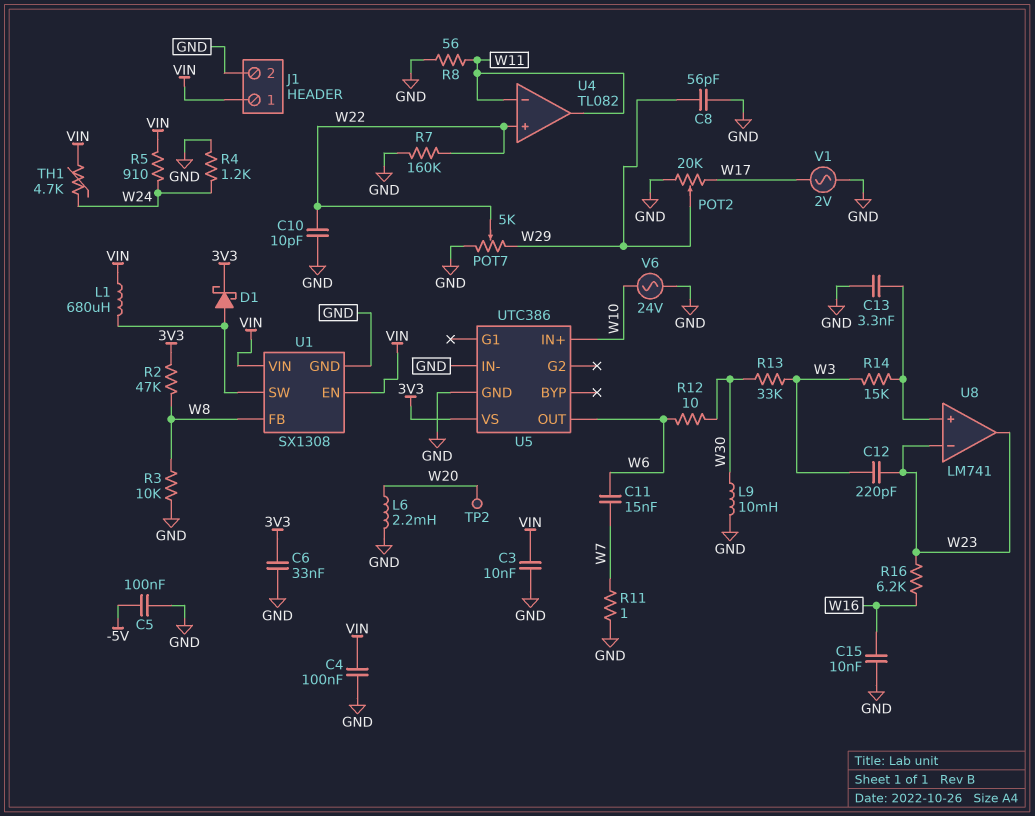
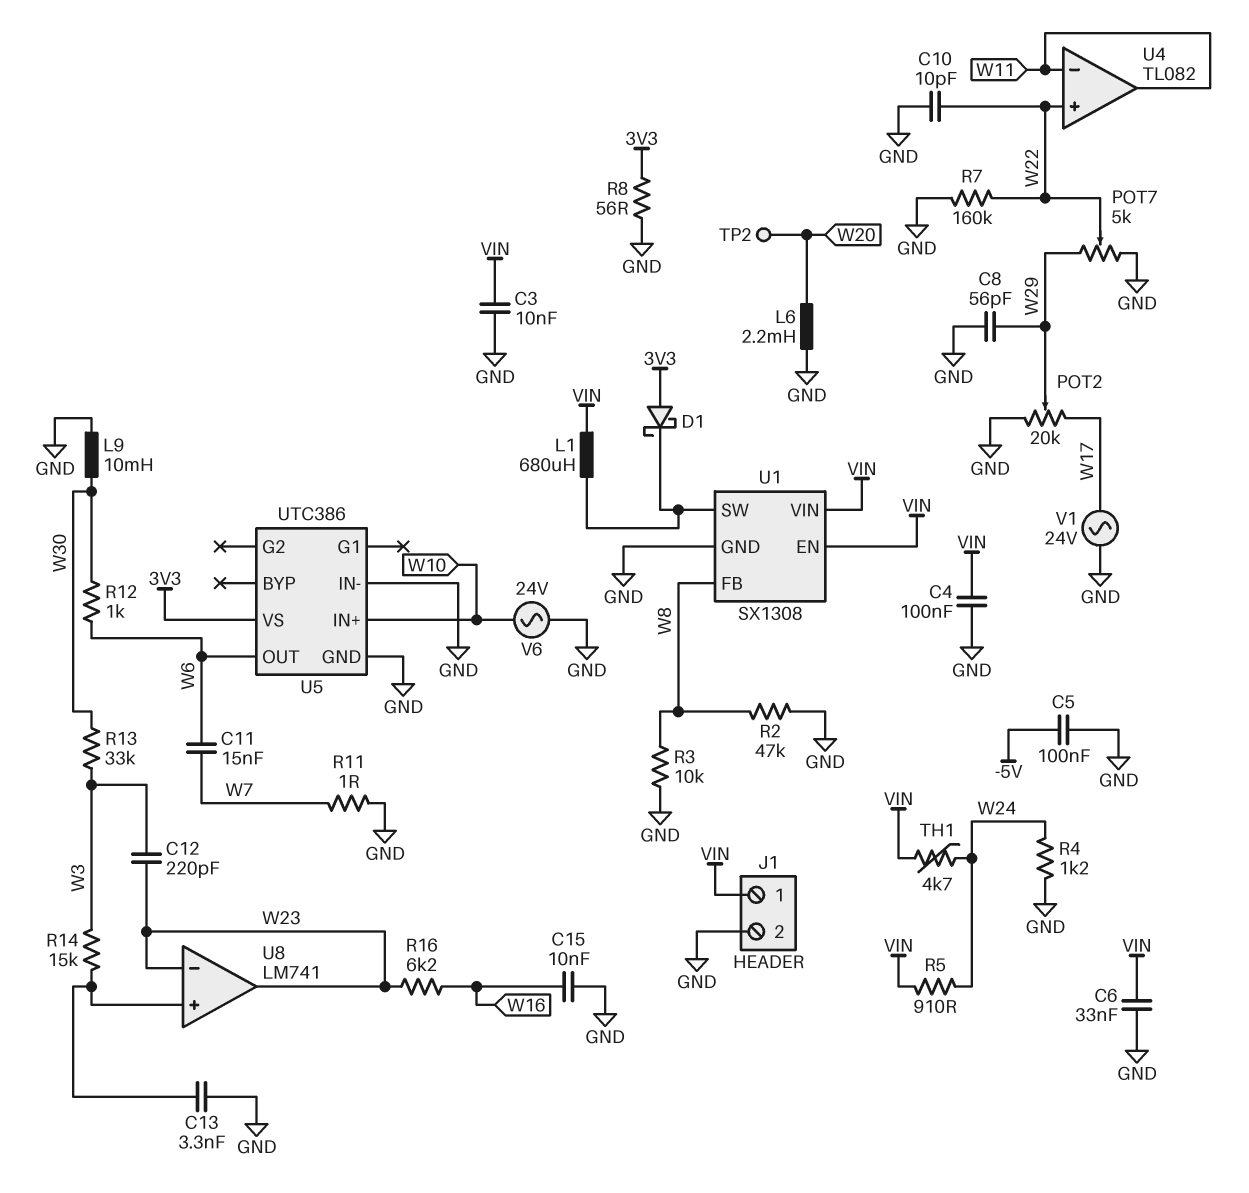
C6: 33nF (3V3, GND) -> 33nF (GND, VIN)
D1: schottky (A U1/SW, K 3V3) -> schottky (A 3V3, K U1/SW)
R2: 47k (3V3, W8) -> 47k (GND, W8)
R8: 56 (GND, W11) -> 56 (3V3, GND)
R12: 10 (W6, W30) -> 1k (W6, W30)
V1: AC 2V (GND, W17) -> AC 24V (GND, W17)

